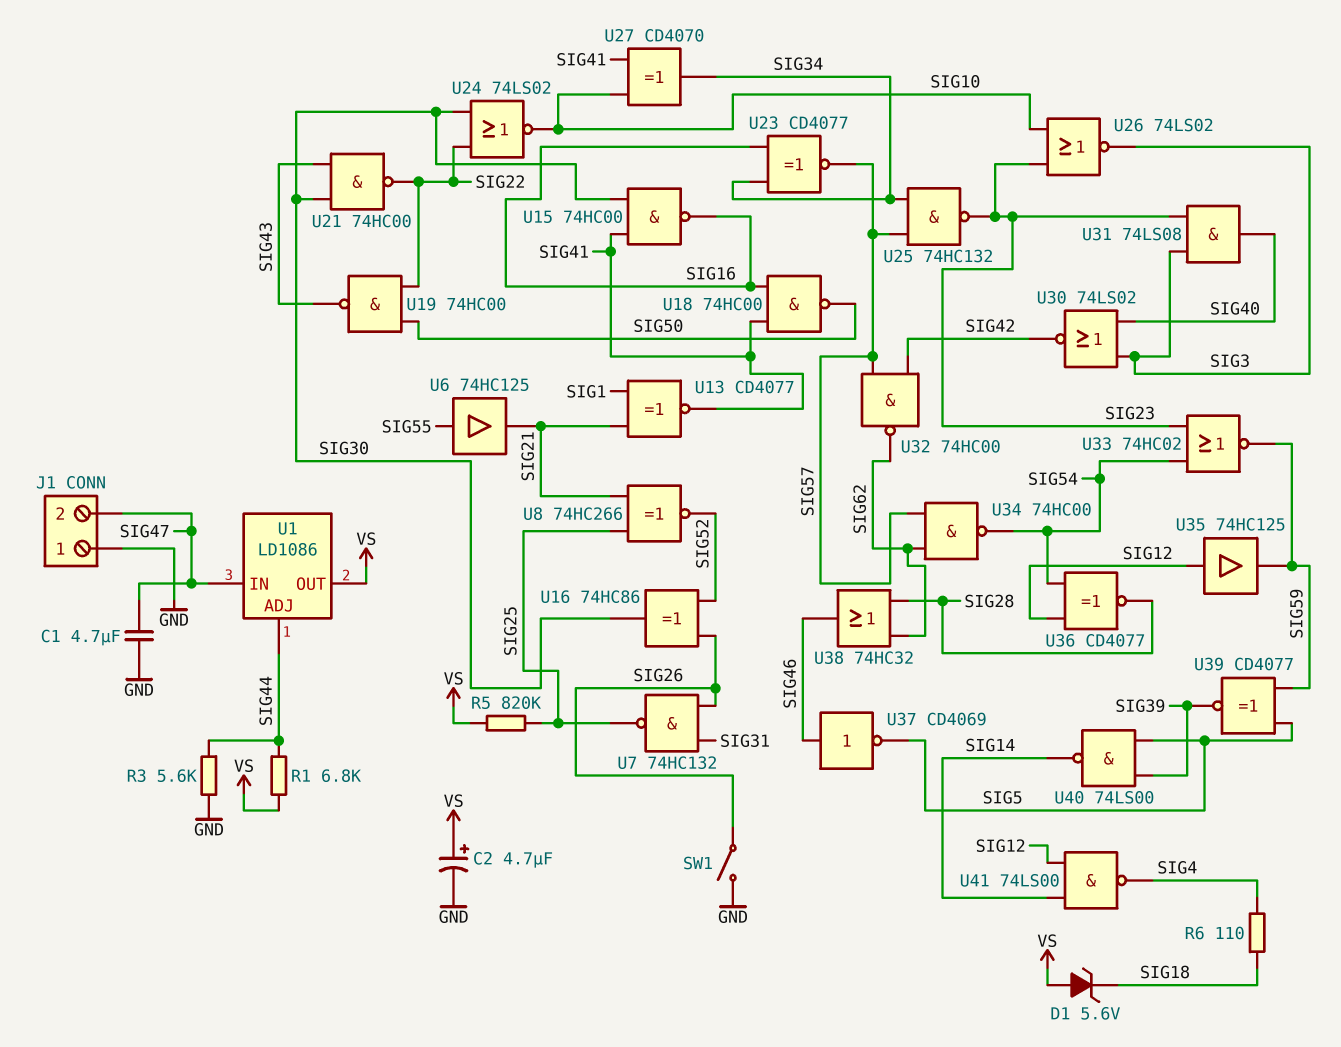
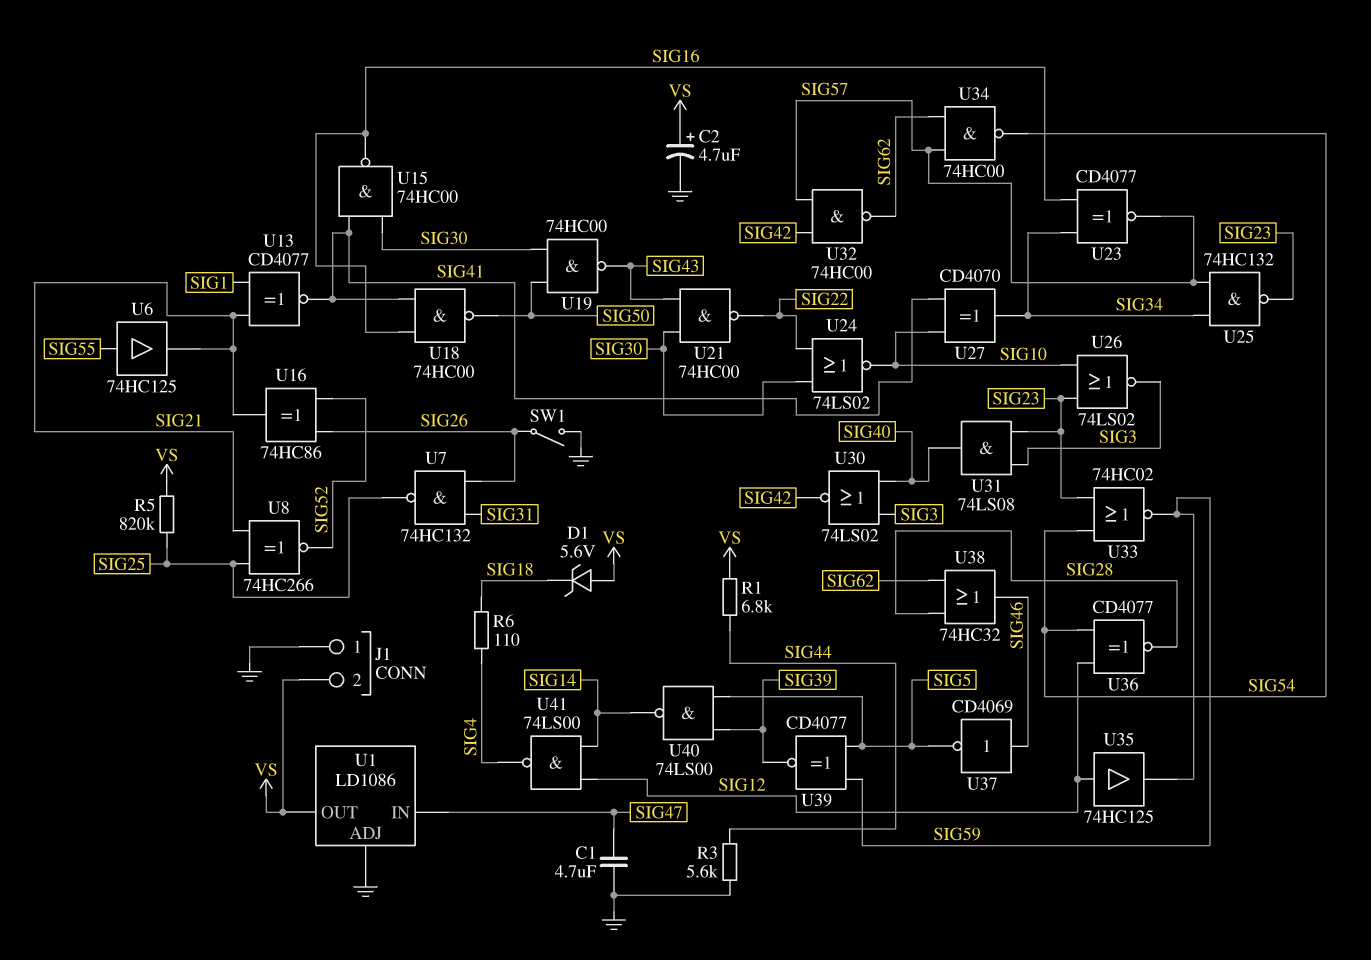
J1 pin 2: SIG47 -> VS
U1 pin ADJ: SIG44 -> GND
U16: XOR 74HC86 (in SIG26, in SIG52, out SIG30) -> XOR 74HC86 (in SIG26, in SIG52, out SIG21)
U19: NAND 74HC00 (in SIG22, in SIG50, out SIG43) -> NAND 74HC00 (in SIG30, in SIG50, out SIG43)

